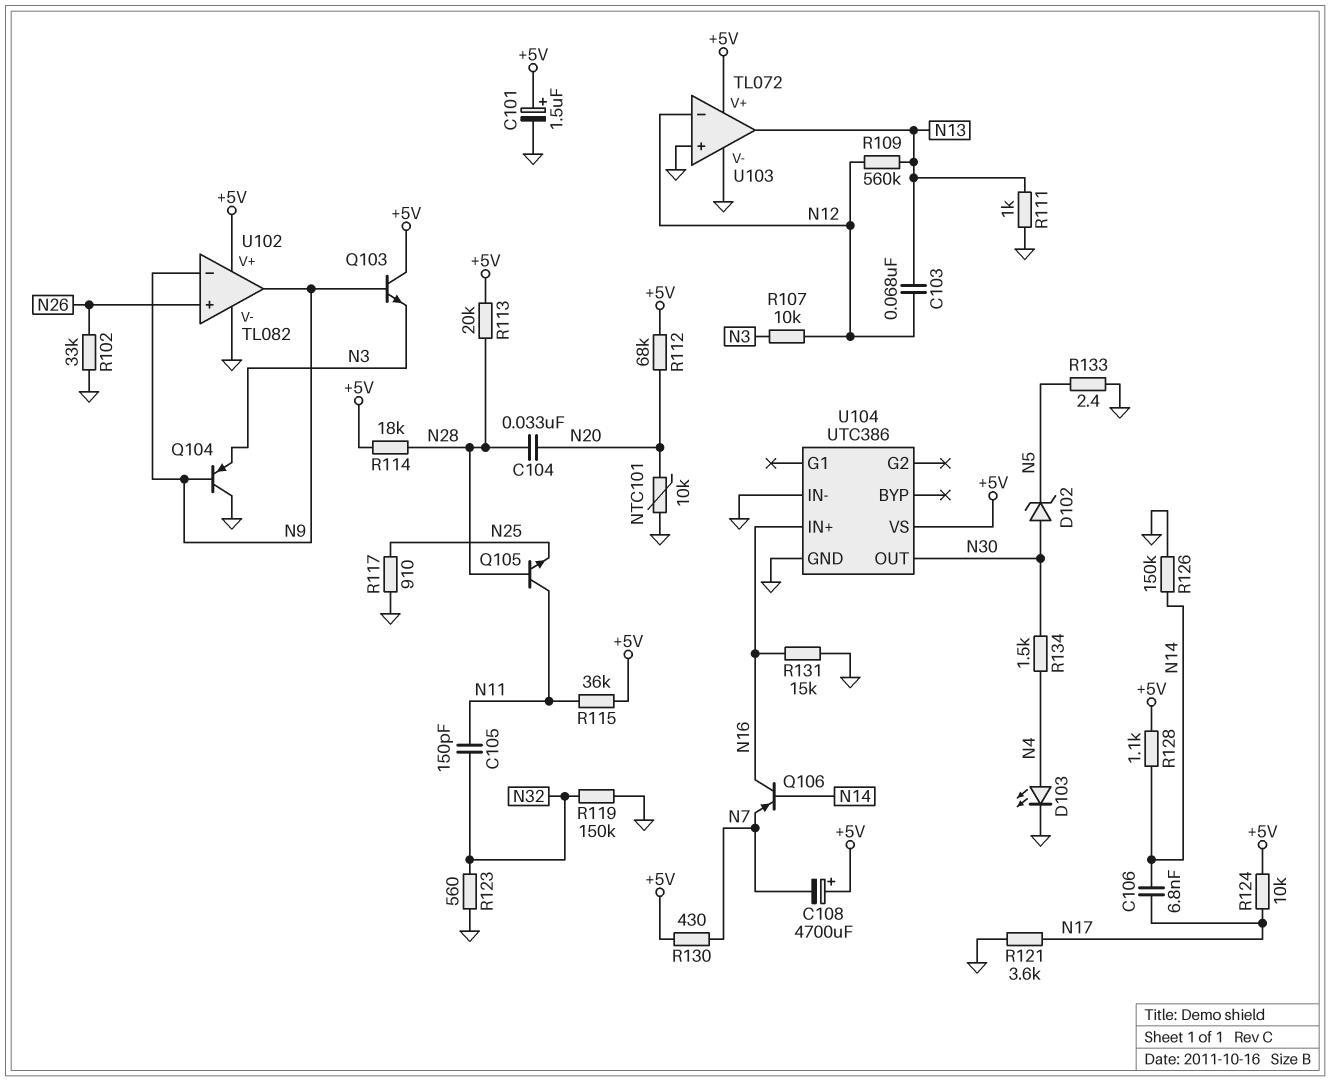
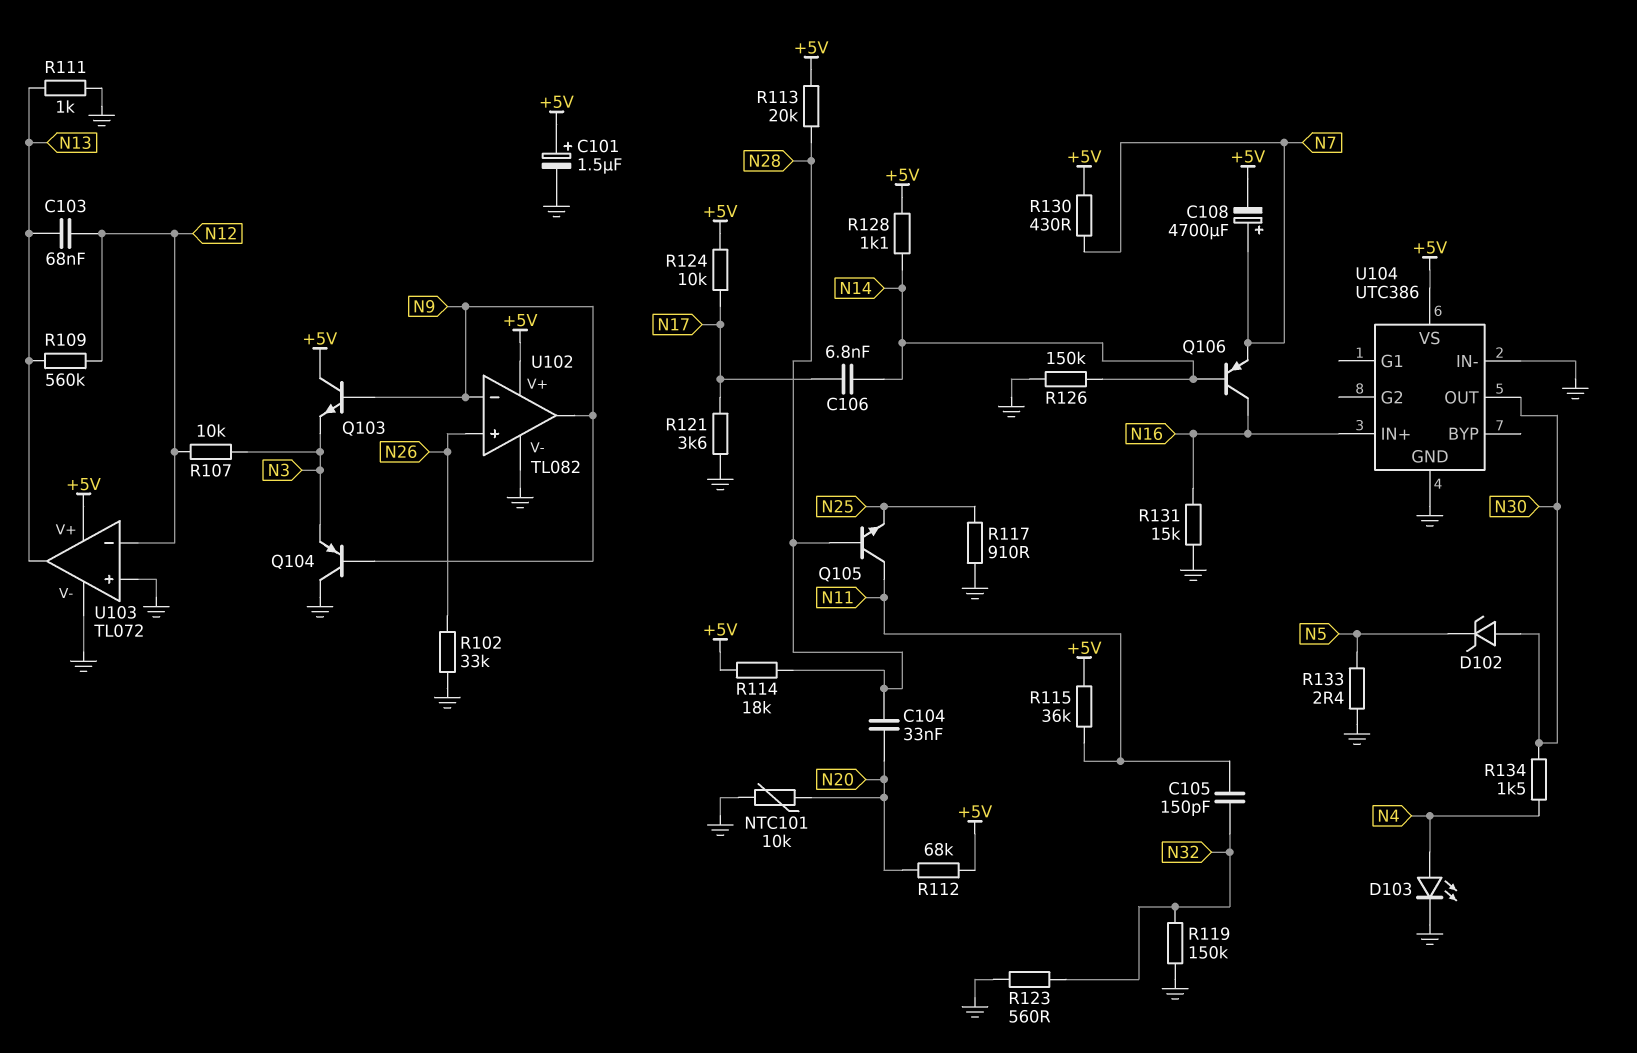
C108: 4700uF (plus +5V, minus N7) -> 4700uF (plus N7, minus +5V)

